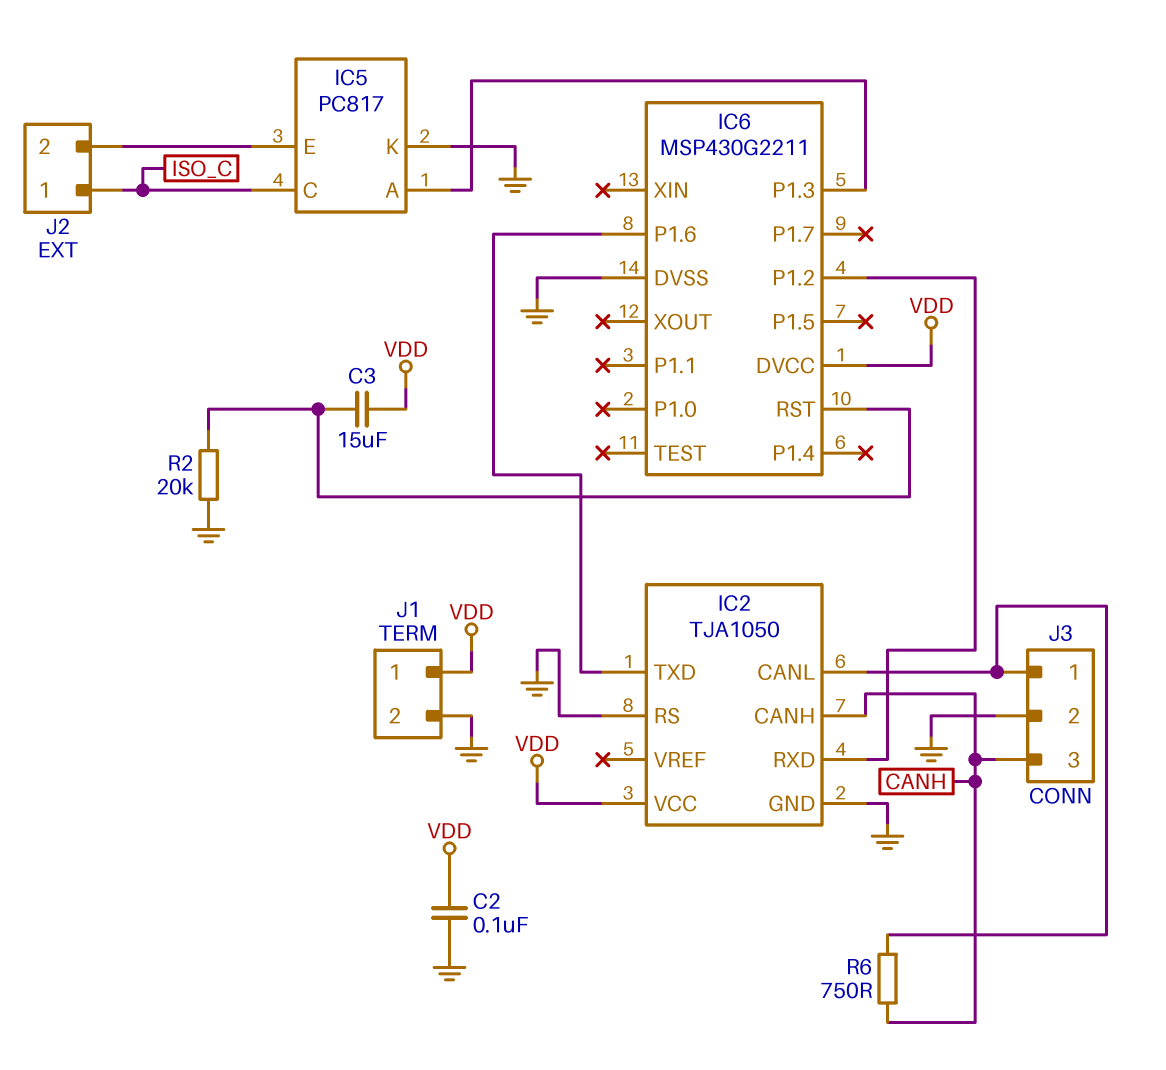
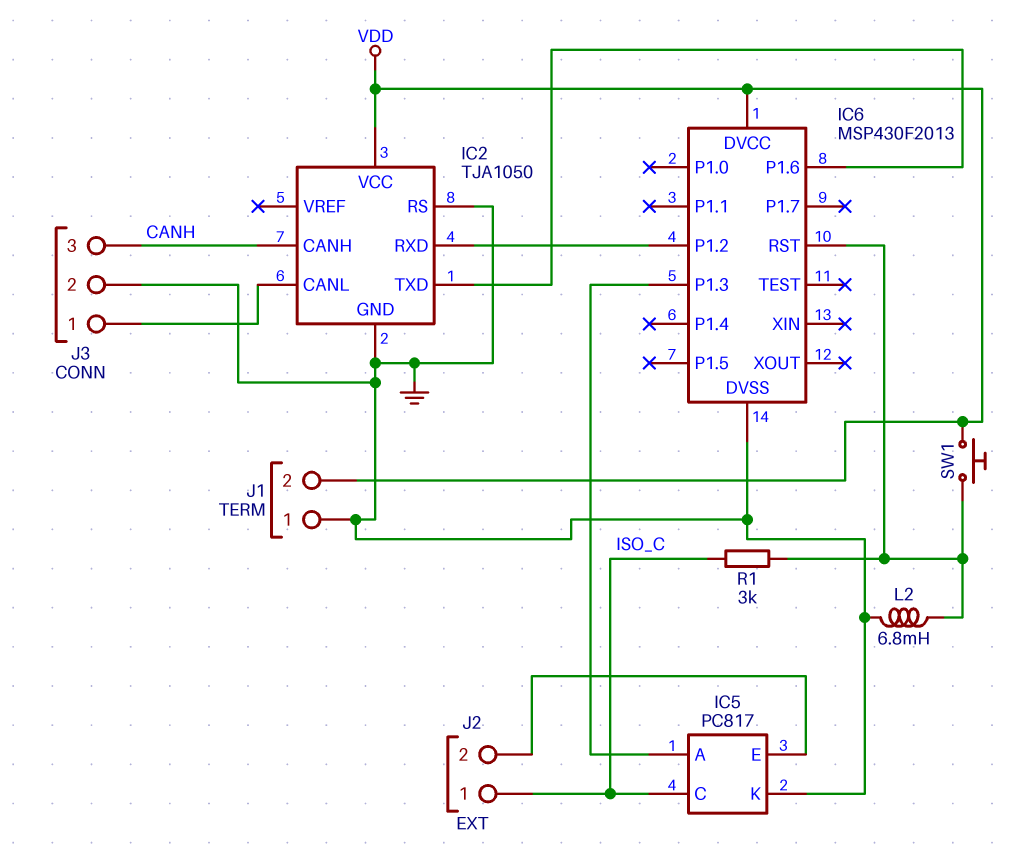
C2: 100nF (GND, VDD) -> none
C3: 15uF (IC6/RST, VDD) -> none
IC6: MSP430G2211 -> MSP430F2013
J1 pin 1: VDD -> GND
J1 pin 2: GND -> VDD
L2: none -> 6.8mH (GND, IC6/RST)
R1: none -> 3k (IC6/RST, ISO_C)
R2: 20k (GND, IC6/RST) -> none
R6: 750 (CANH, IC2/CANL) -> none
SW1: none -> button (IC6/RST, VDD)

